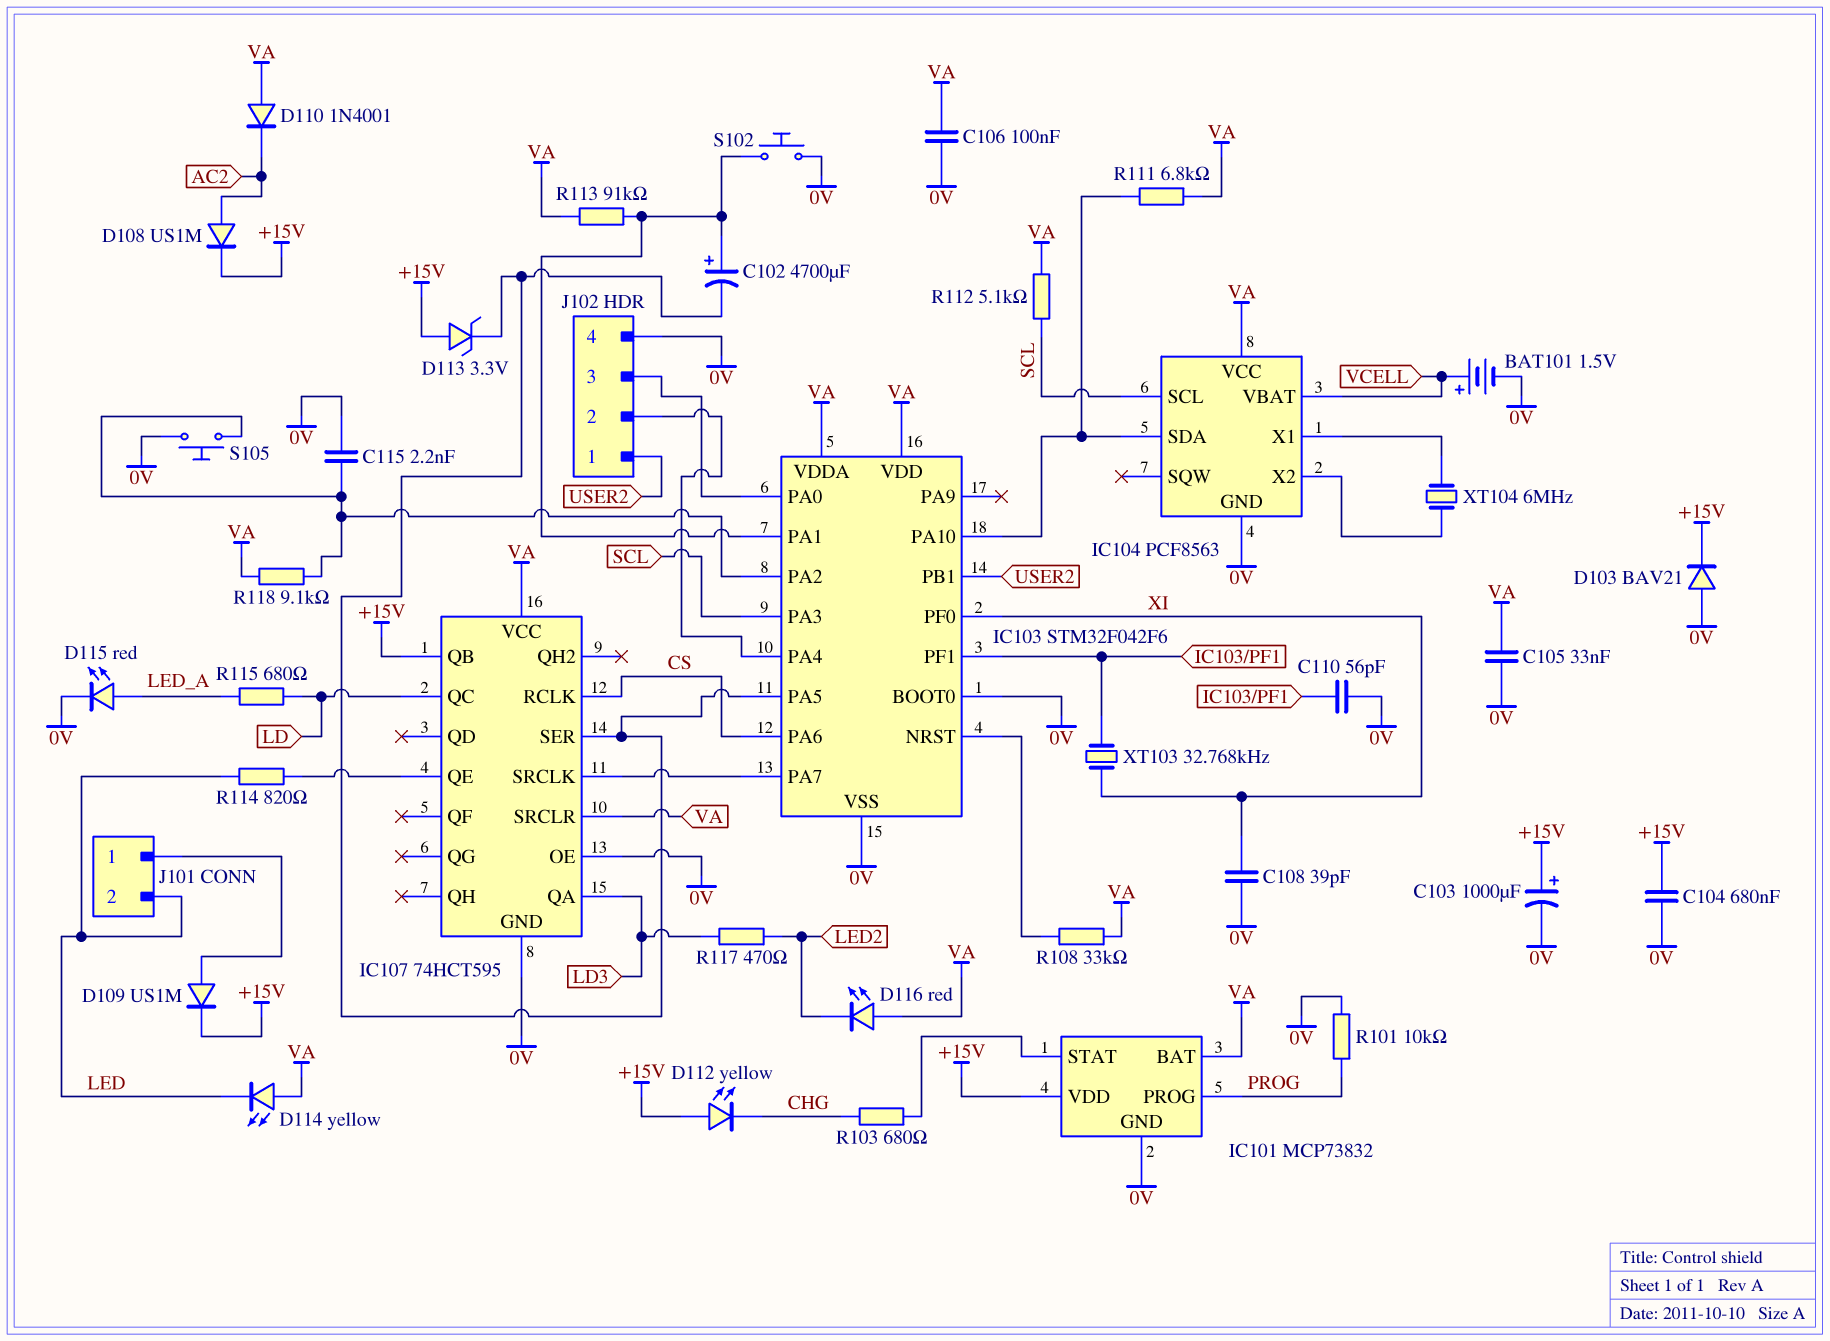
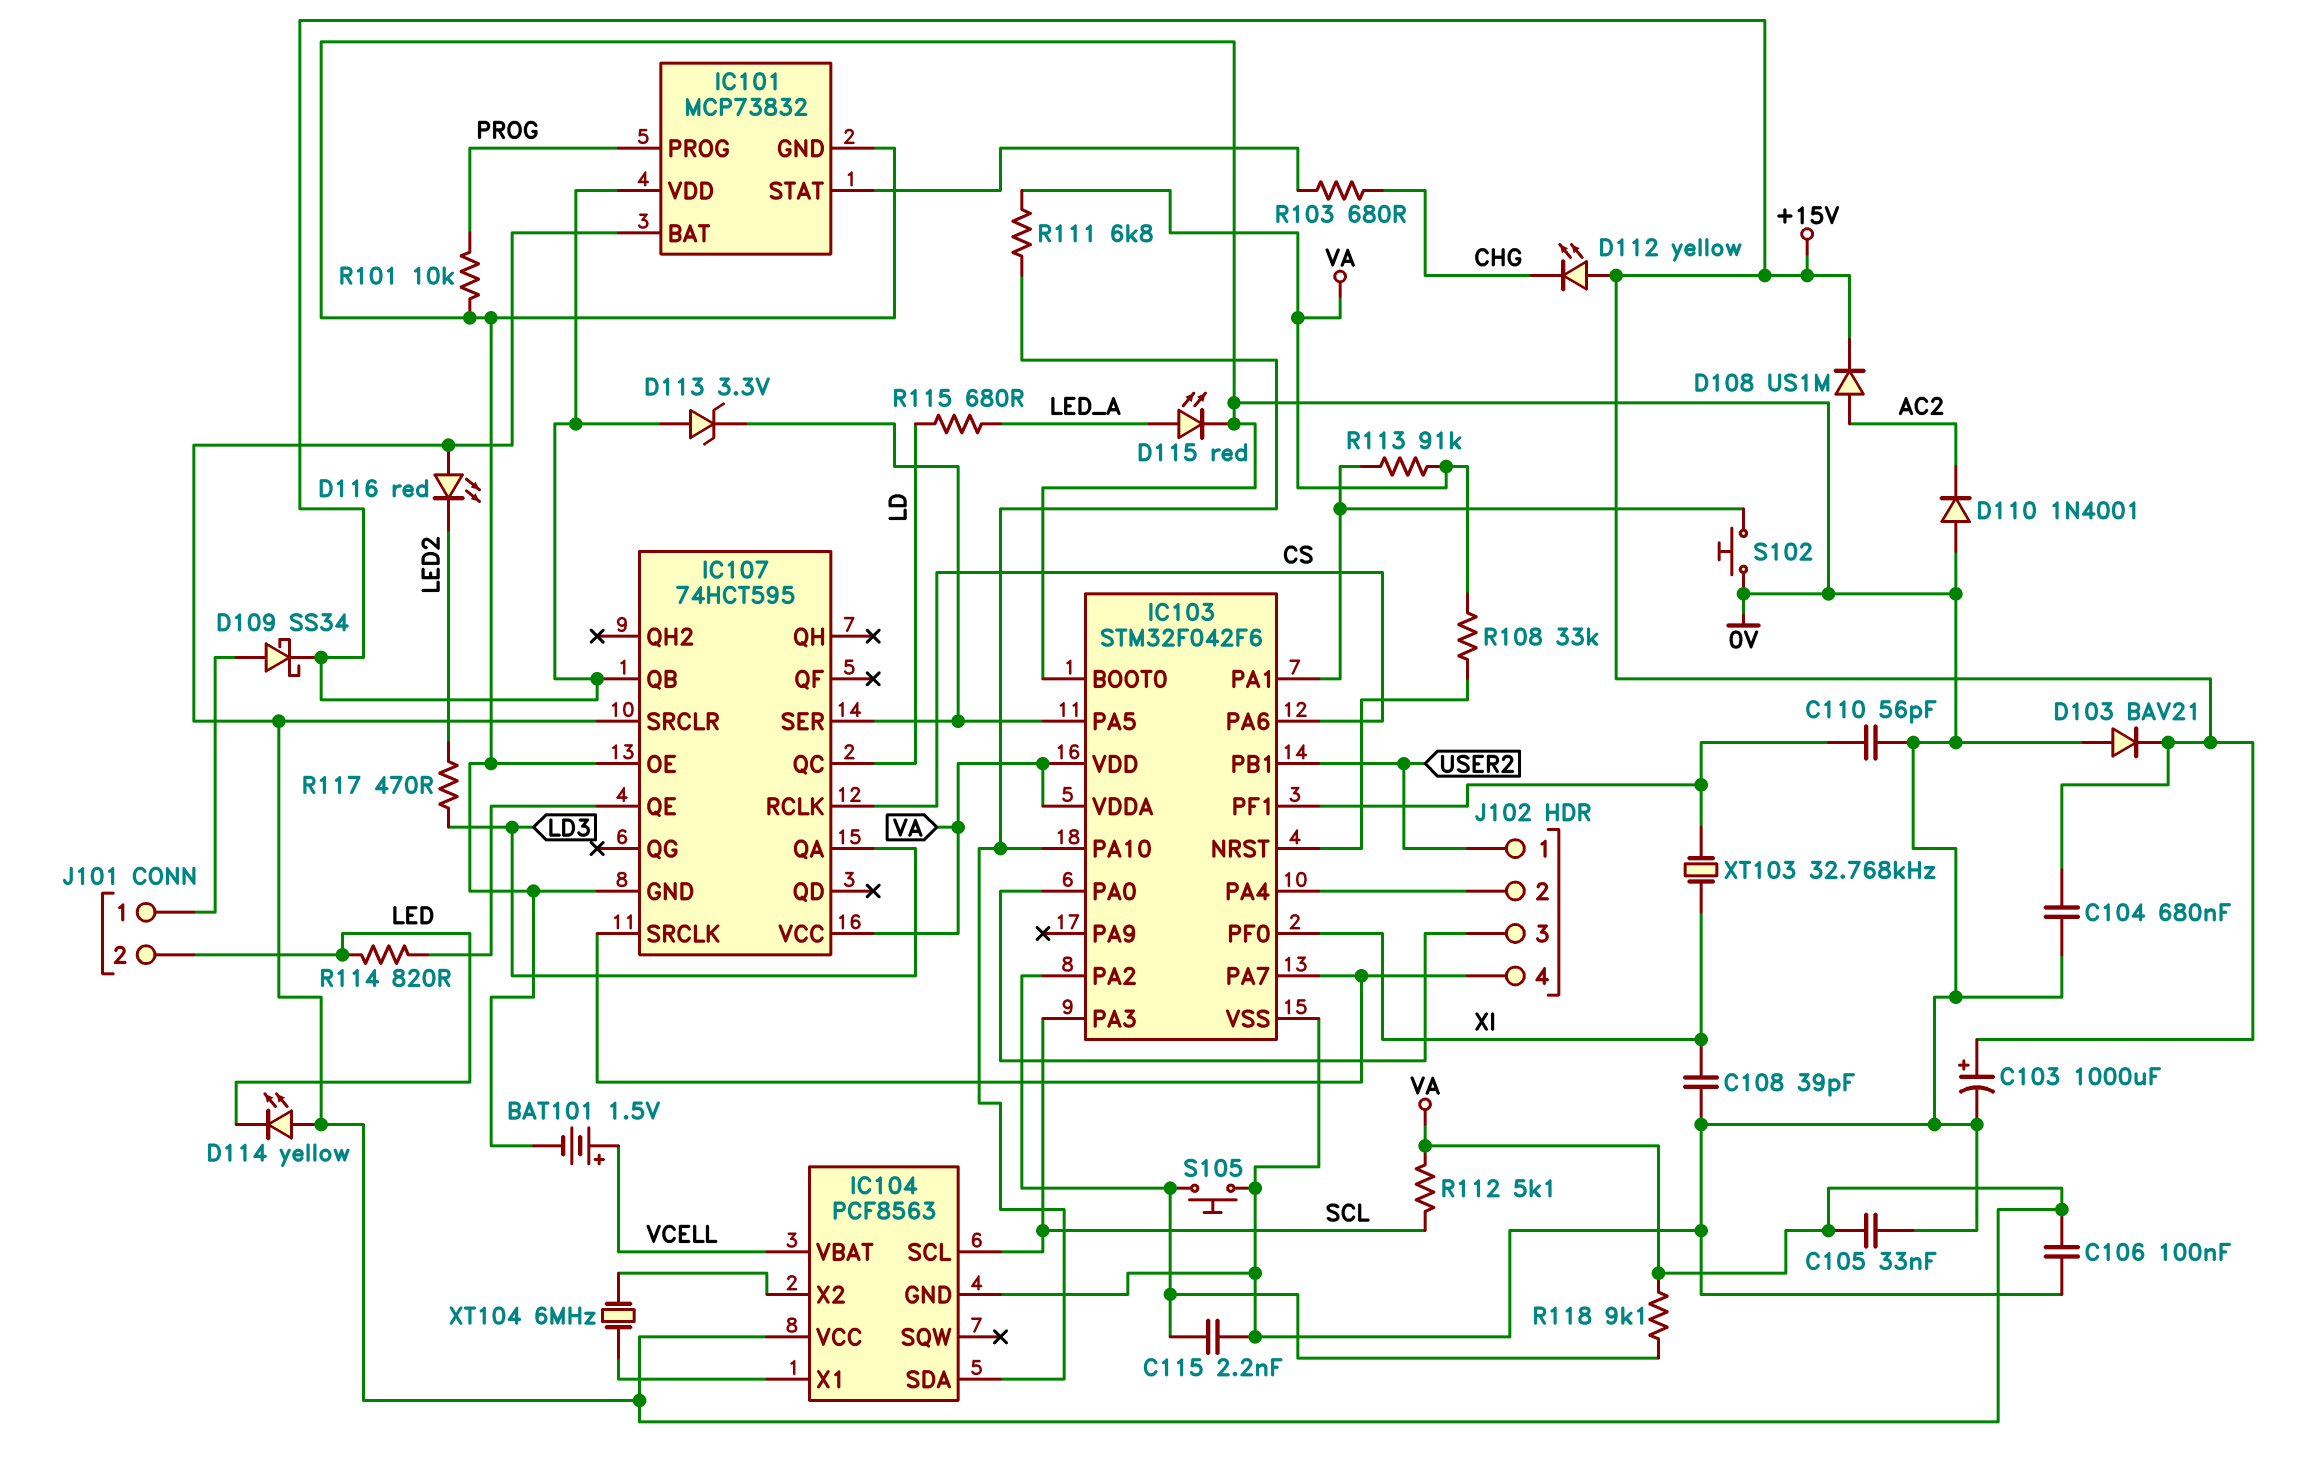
C102: 4700uF (plus IC103/PA1, minus IC103/PA5) -> none
D109: diode US1M (A J101/1, K +15V) -> schottky SS34 (A J101/1, K +15V)
D110: diode 1N4001 (A VA, K AC2) -> diode 1N4001 (A 0V, K AC2)
J102 pin 4: 0V -> IC103/PA7

